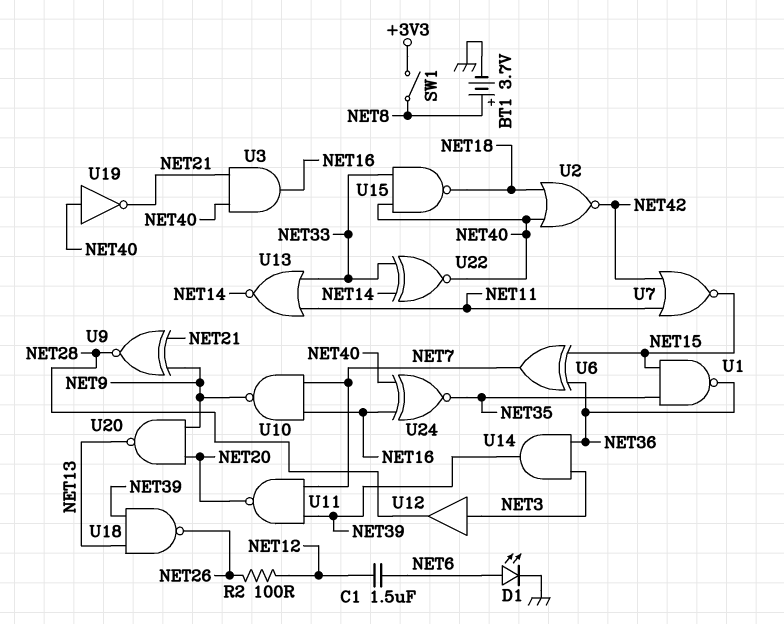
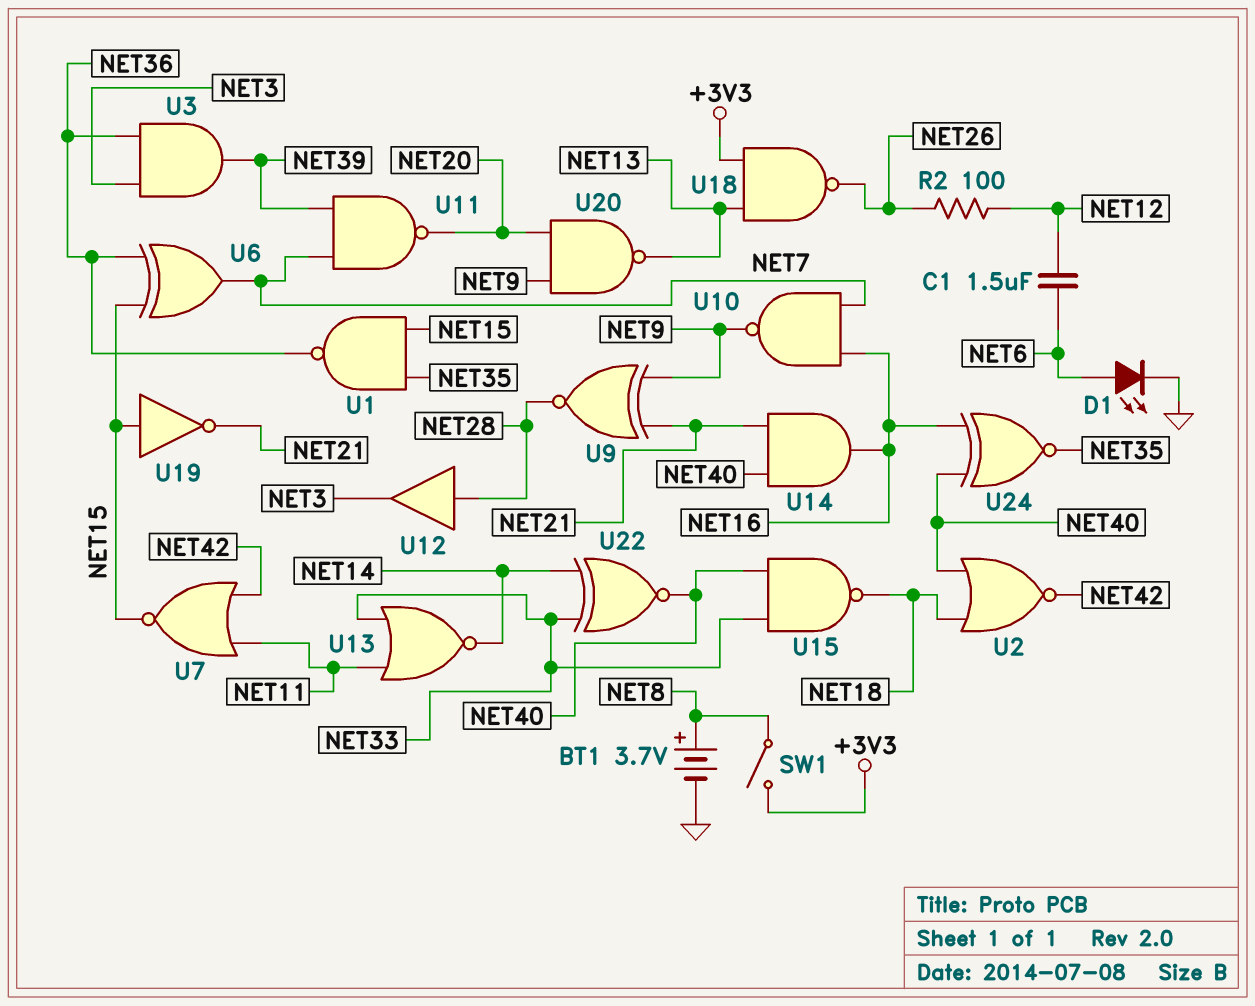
U3: AND (in NET21, in NET40, out NET16) -> AND (in NET3, in NET36, out NET39)
U12: buffer (in NET3, out NET28) -> buffer (in NET28, out NET3)
U14: AND (in NET3, in NET36, out NET39) -> AND (in NET21, in NET40, out NET16)
U18: NAND (in NET13, in NET39, out NET26) -> NAND (in +3V3, in NET13, out NET26)
U19: NOT (in NET40, out NET21) -> NOT (in NET15, out NET21)

